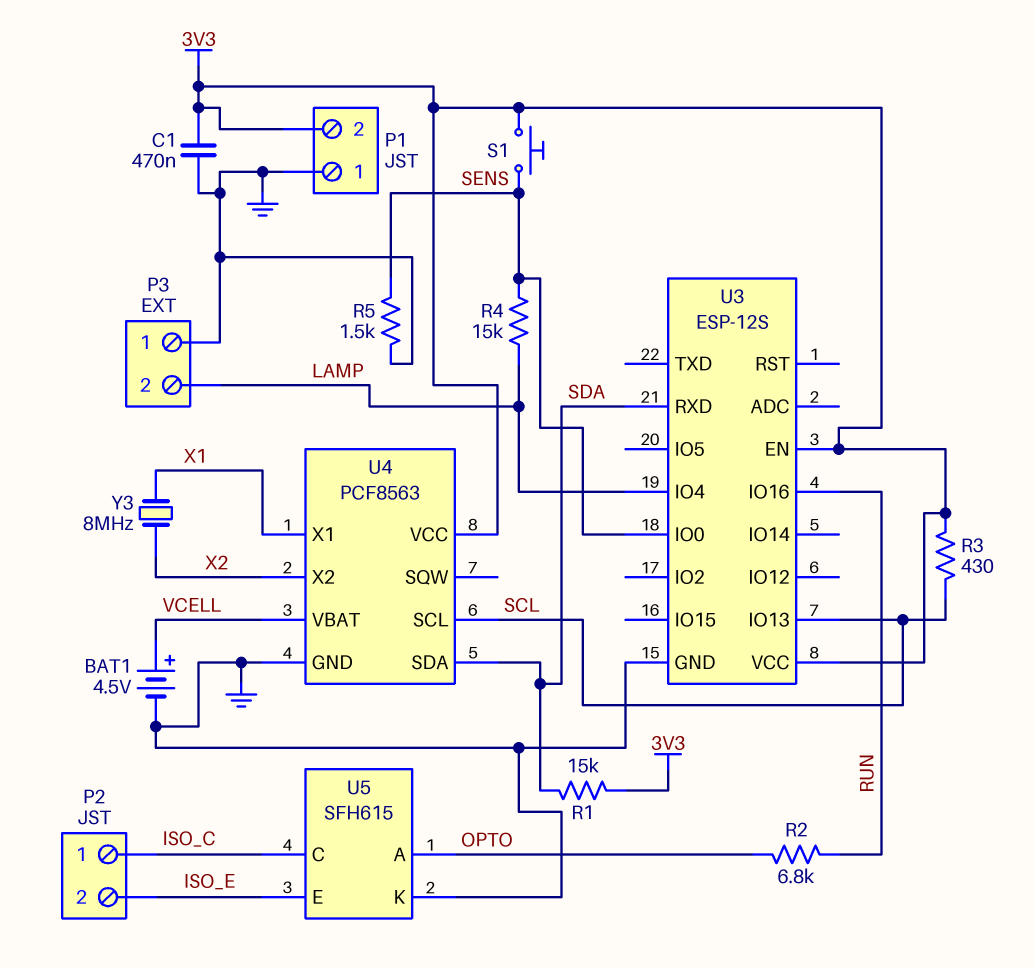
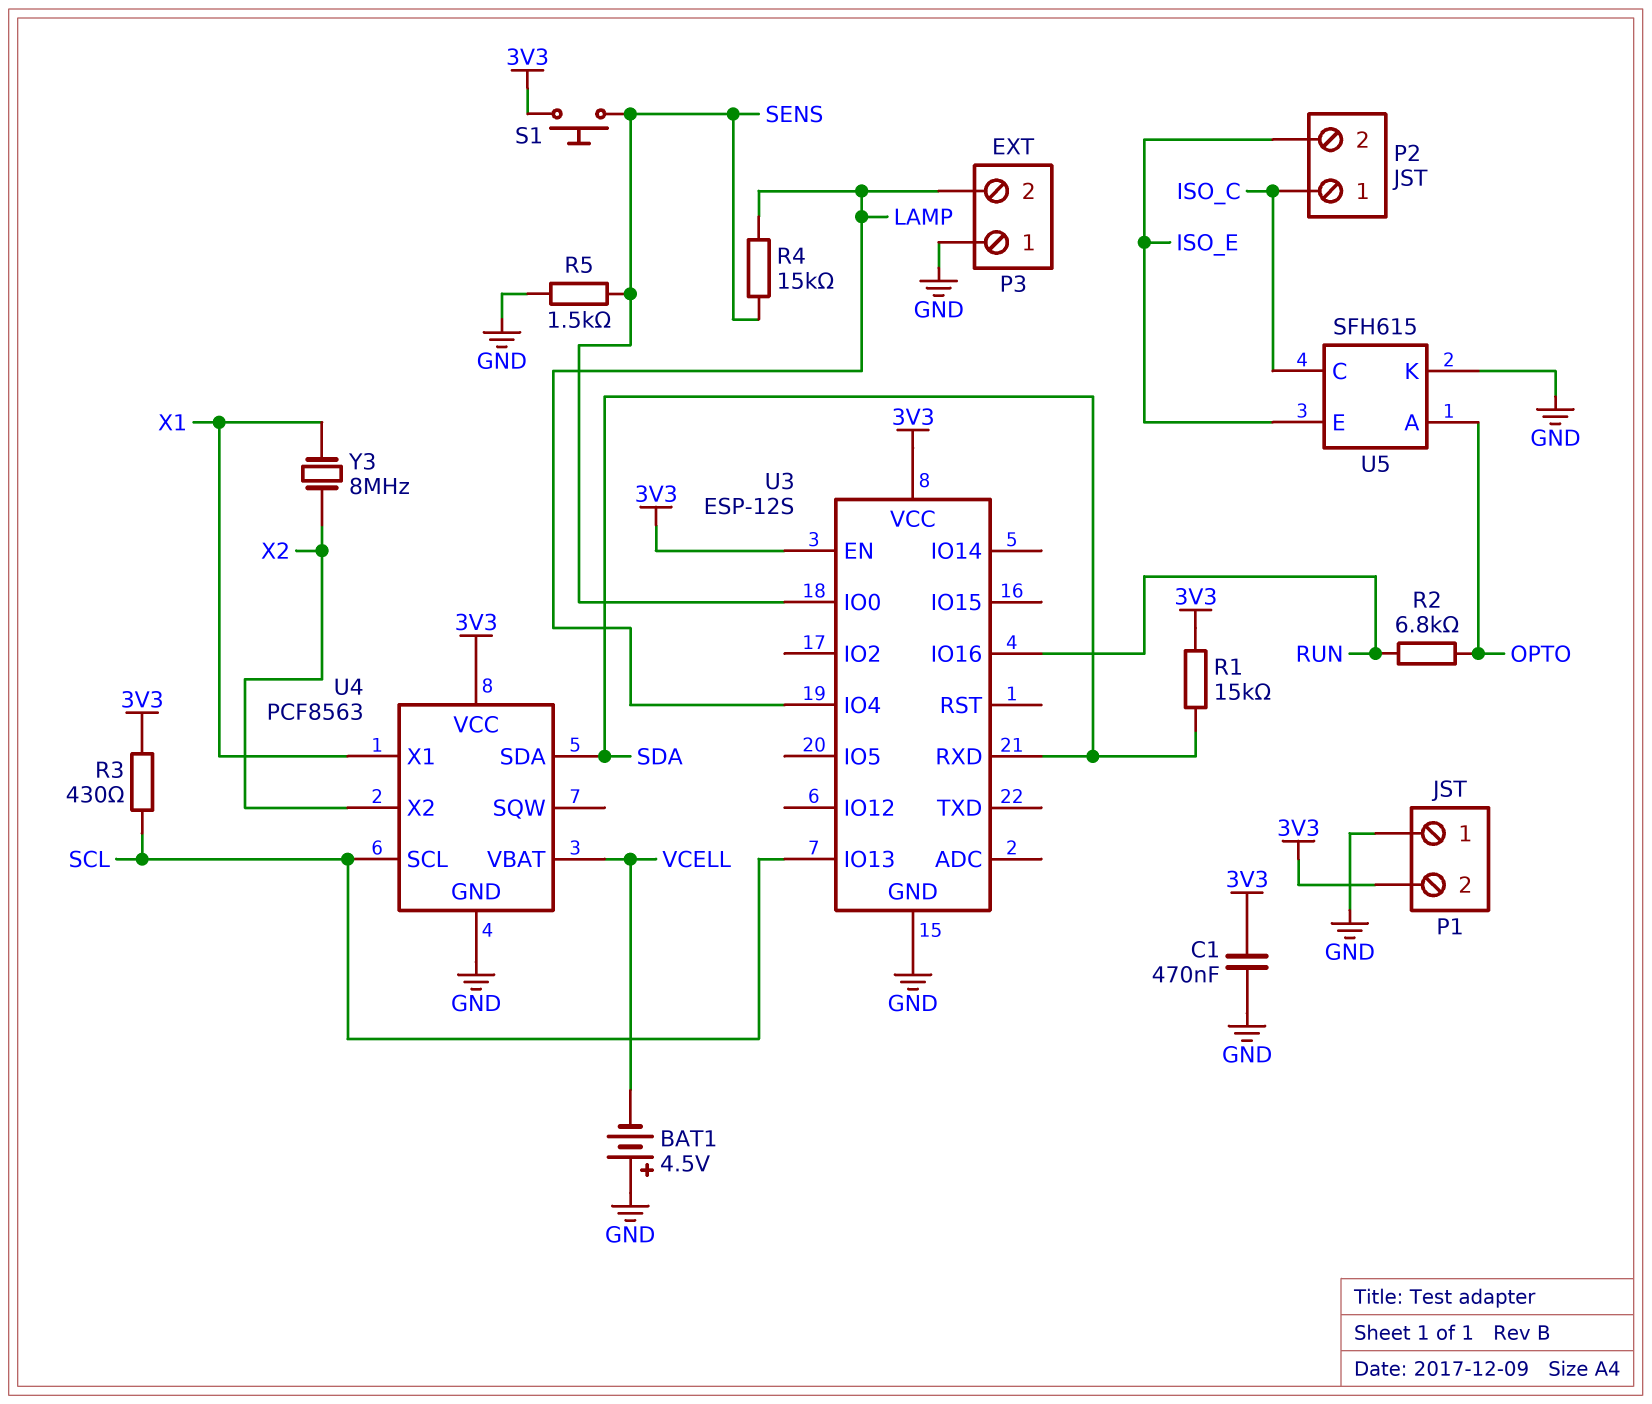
BAT1: 4.5V (plus VCELL, minus GND) -> 4.5V (plus GND, minus VCELL)

